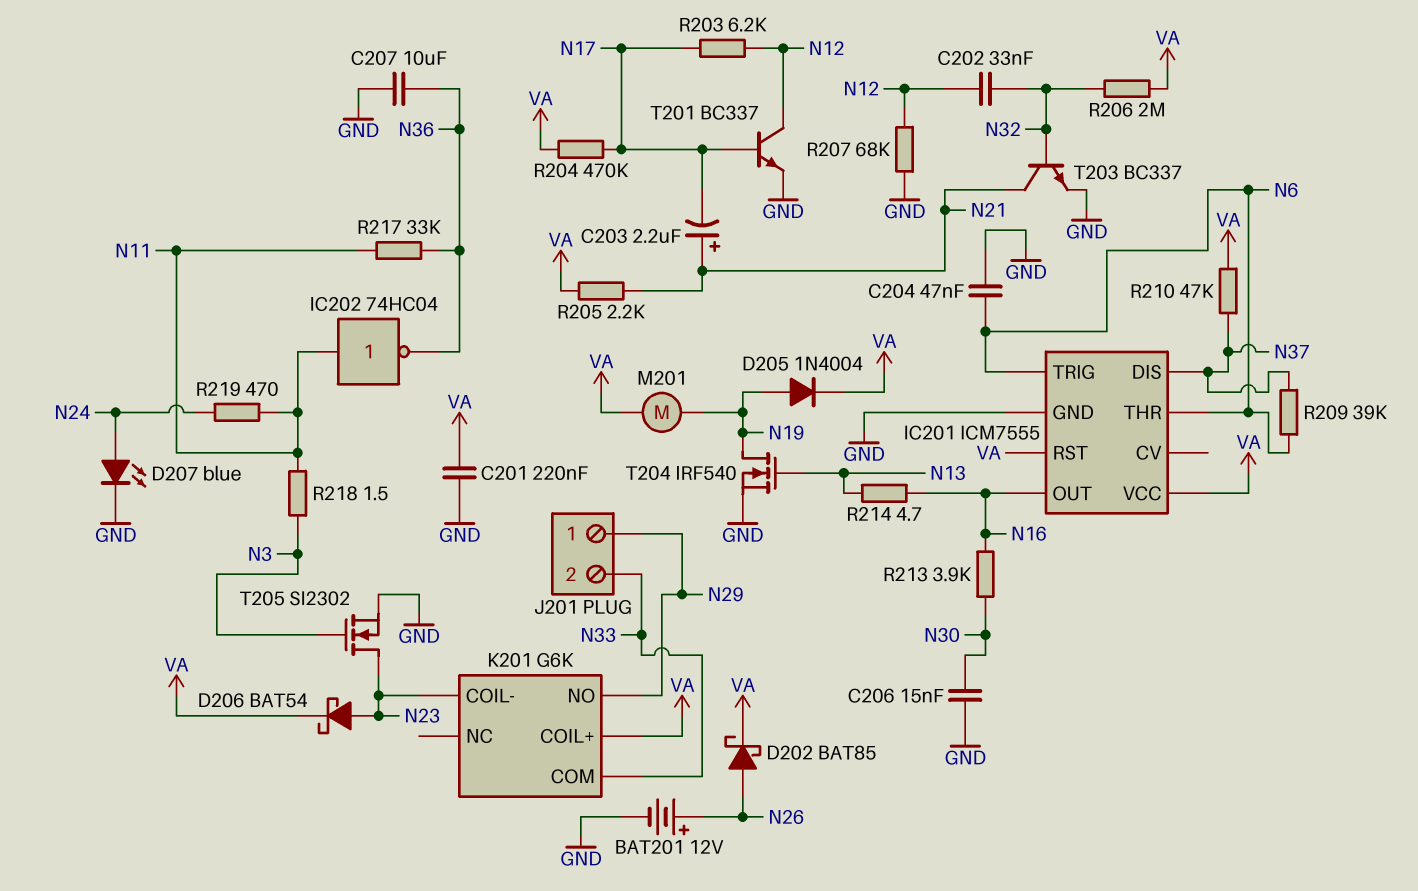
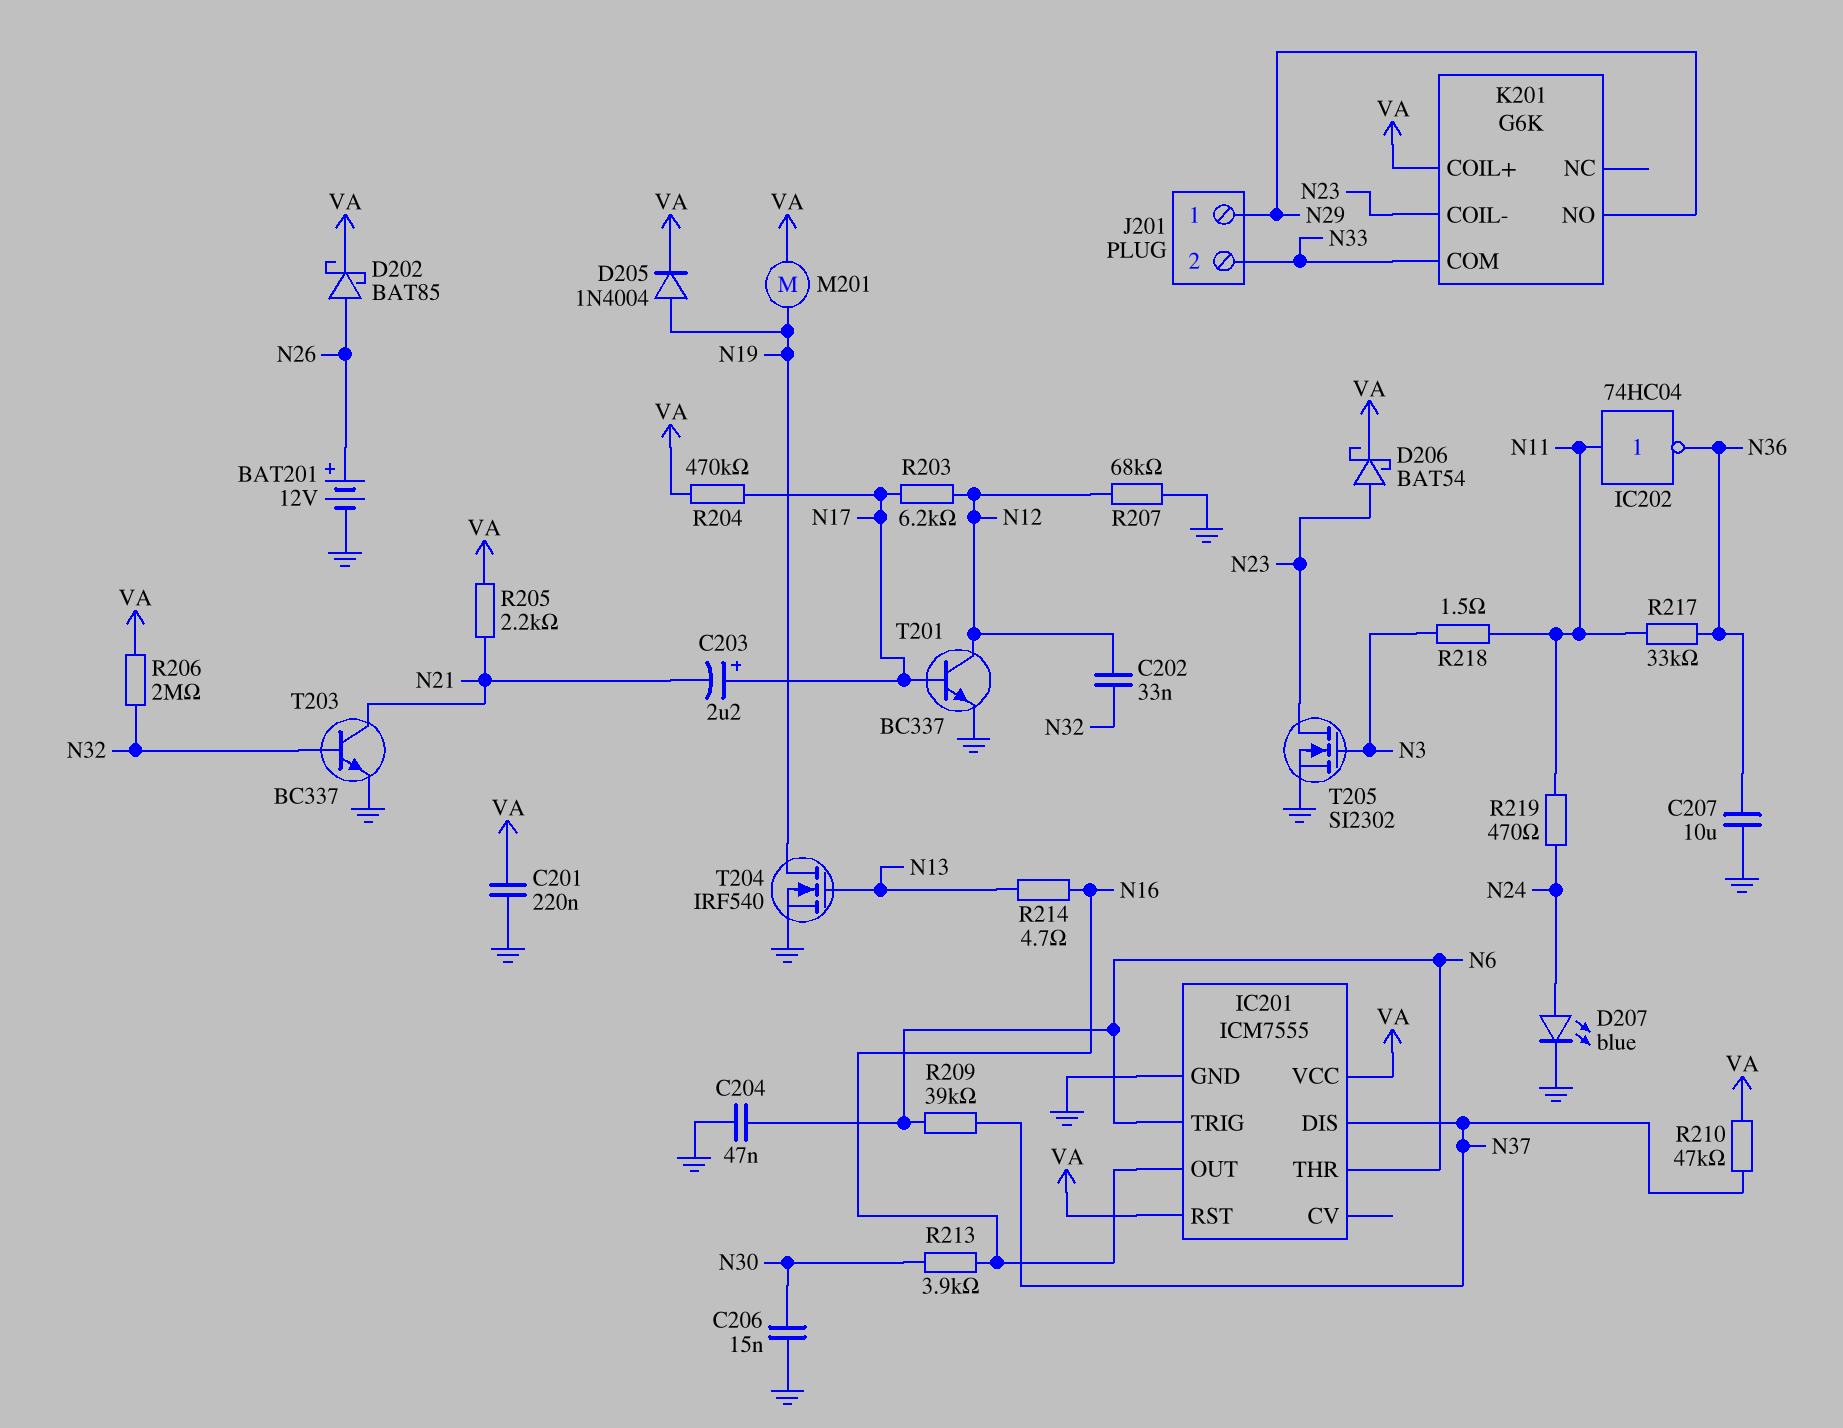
C203: 2.2uF (plus N21, minus N17) -> 2.2uF (plus N17, minus N21)

